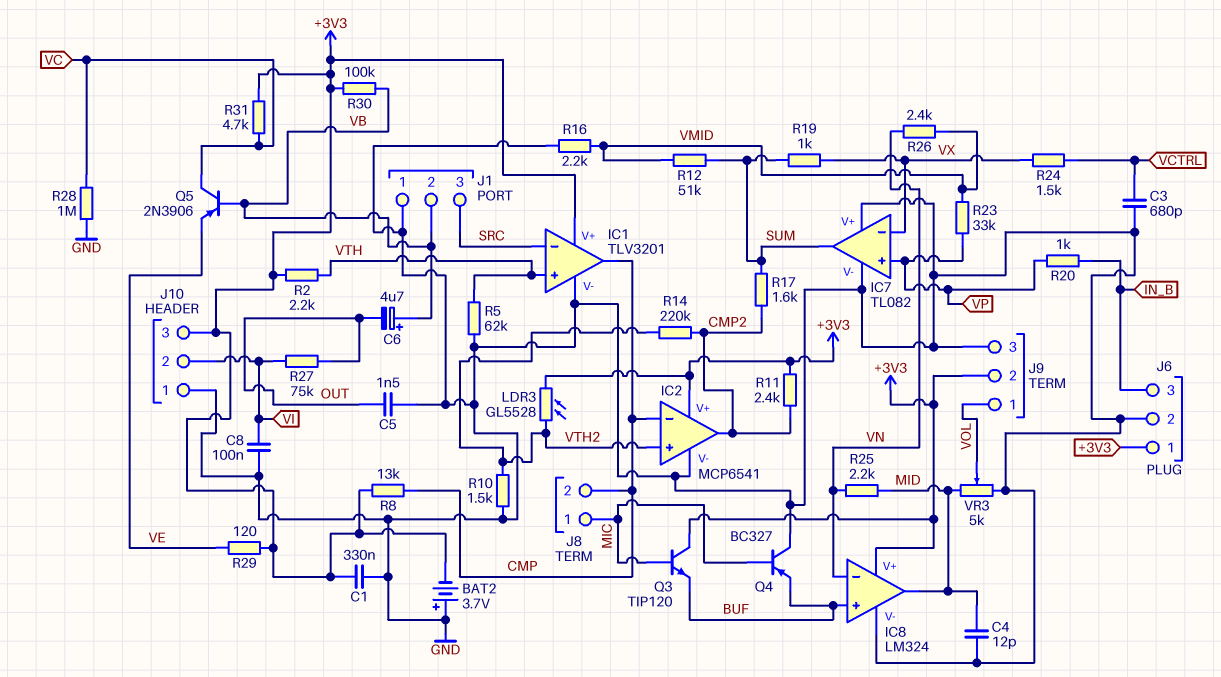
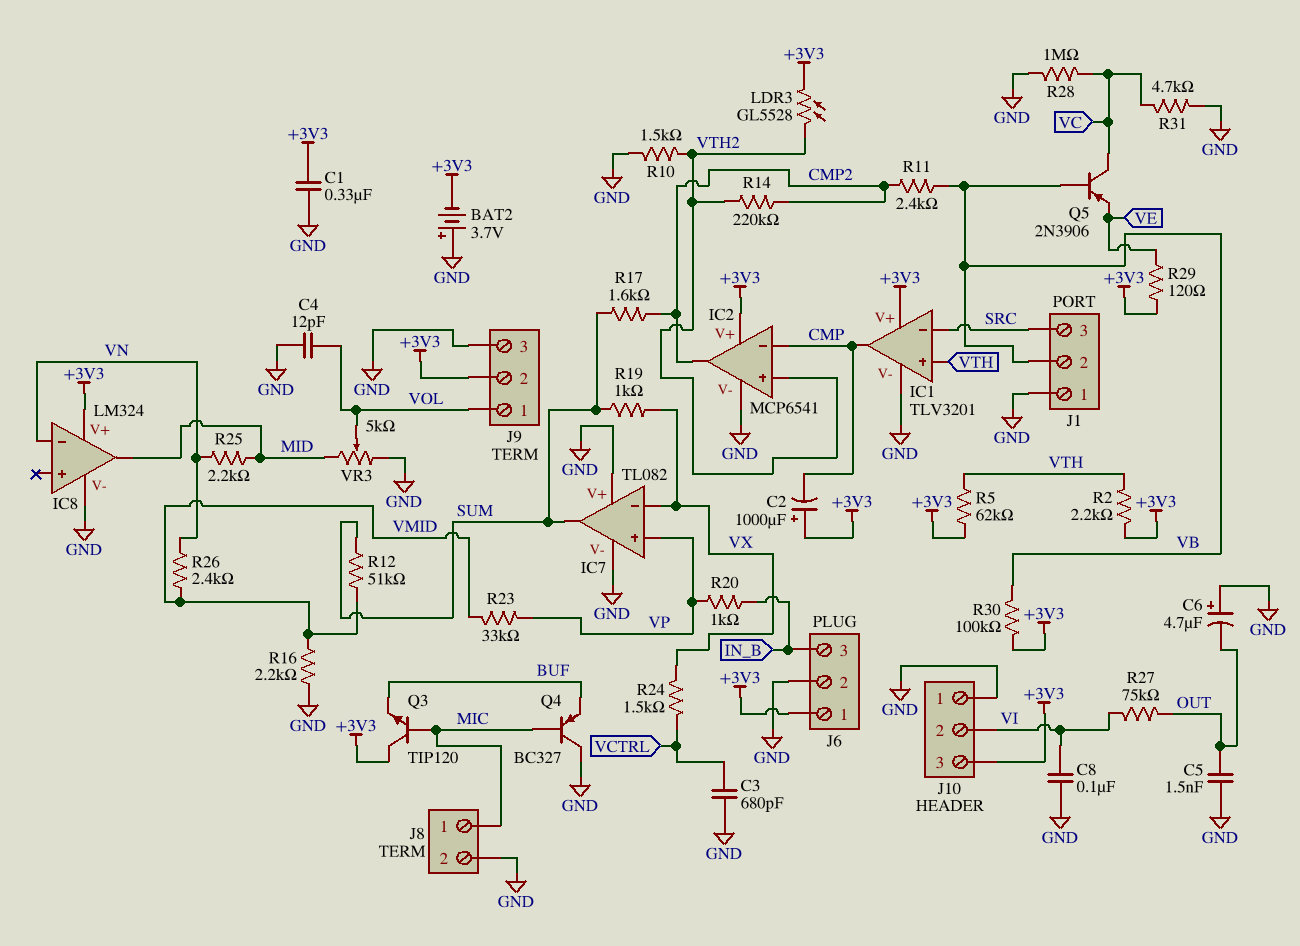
C2: none -> 1000uF (plus +3V3, minus CMP)
C4: 12pF (GND, MID) -> 12pF (GND, VOL)
C6: 4.7uF (plus VB, minus OUT) -> 4.7uF (plus GND, minus OUT)
IC8 pin in+: BUF -> none
J8 pin 2: CMP -> GND
R5: 62k (GND, VTH) -> 62k (+3V3, VTH)
R8: 13k (+3V3, CMP) -> none
R11: 2.4k (+3V3, CMP2) -> 2.4k (CMP2, VB)
R31: 4.7k (+3V3, VC) -> 4.7k (GND, VC)

